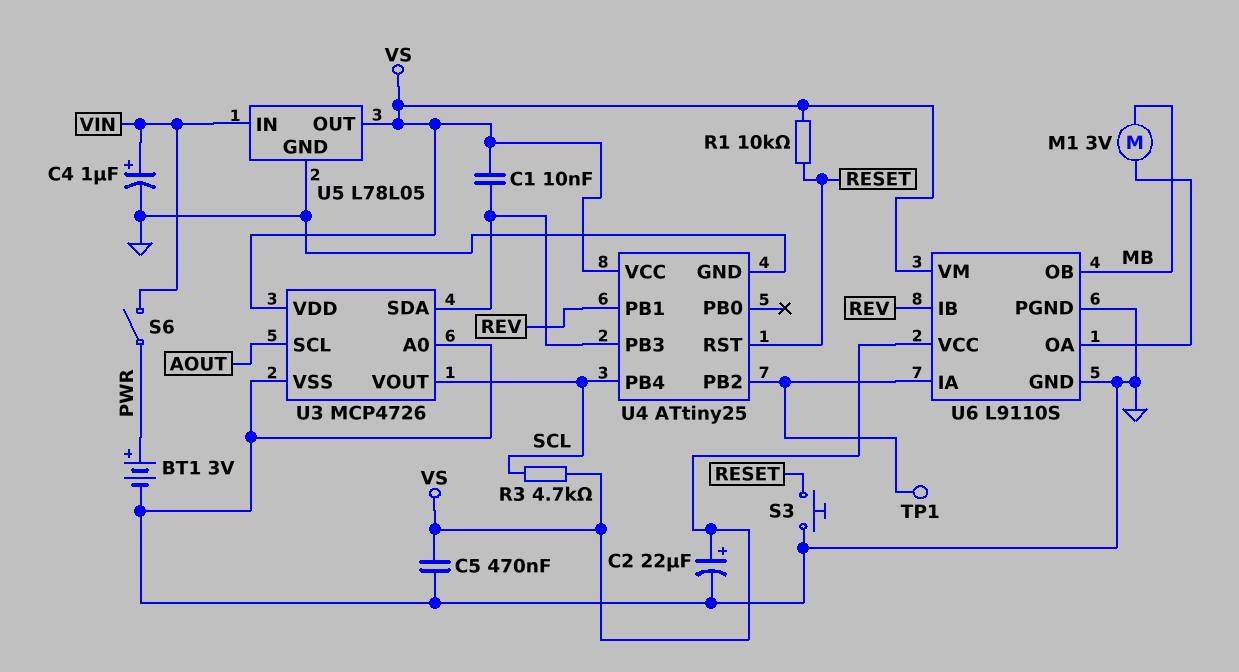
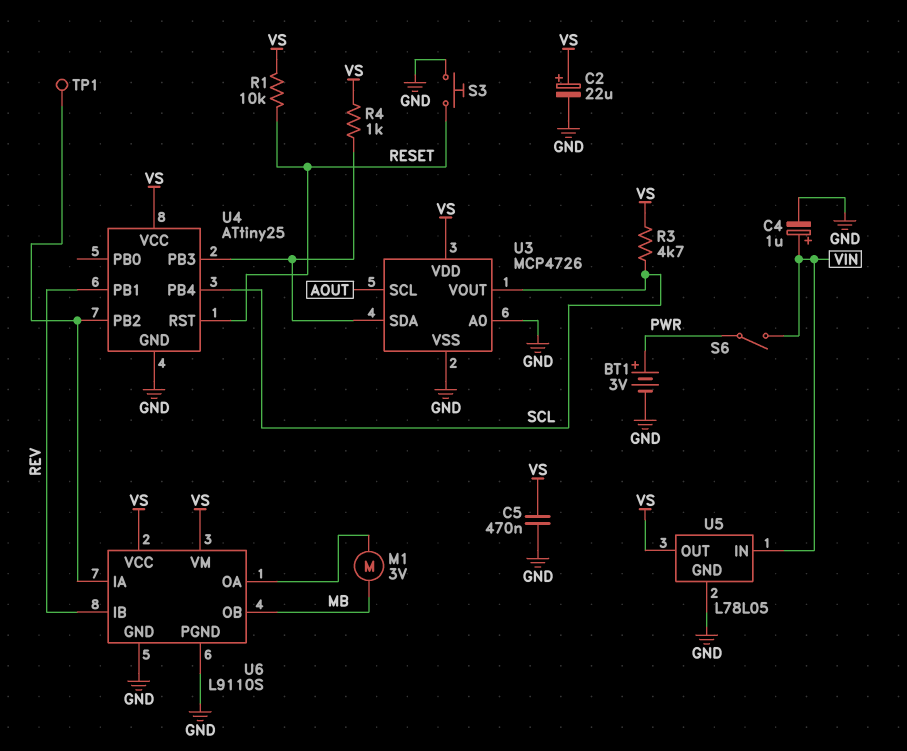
C1: 10nF (U3/SDA, VS) -> none
R4: none -> 1k (U3/SDA, VS)

